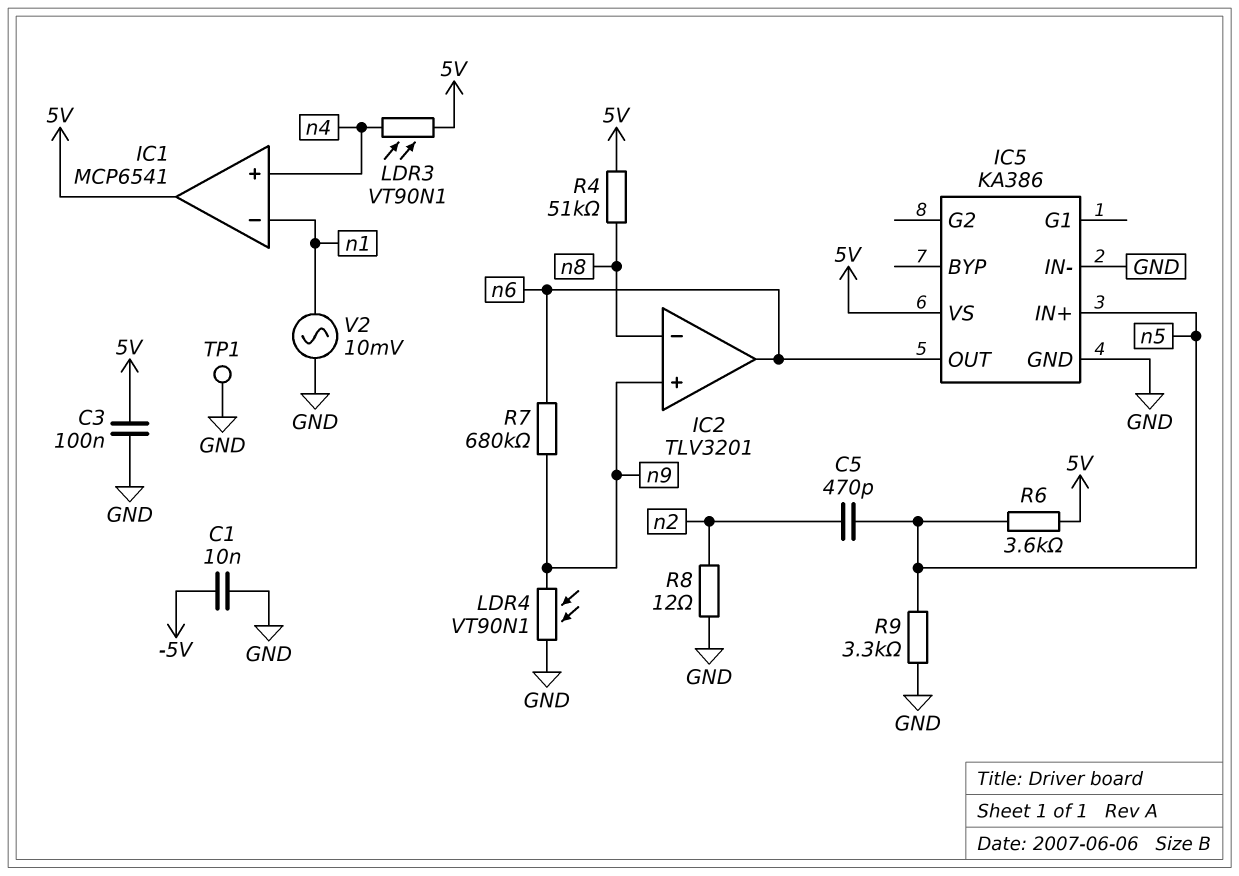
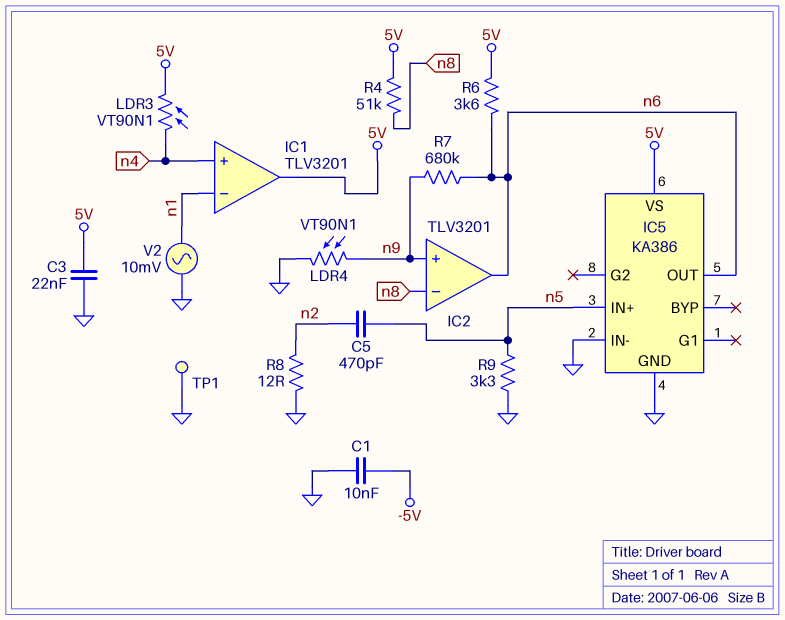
C3: 100nF (5V, GND) -> 22nF (5V, GND)
IC1: MCP6541 -> TLV3201
R6: 3.6k (5V, n5) -> 3.6k (5V, n6)

